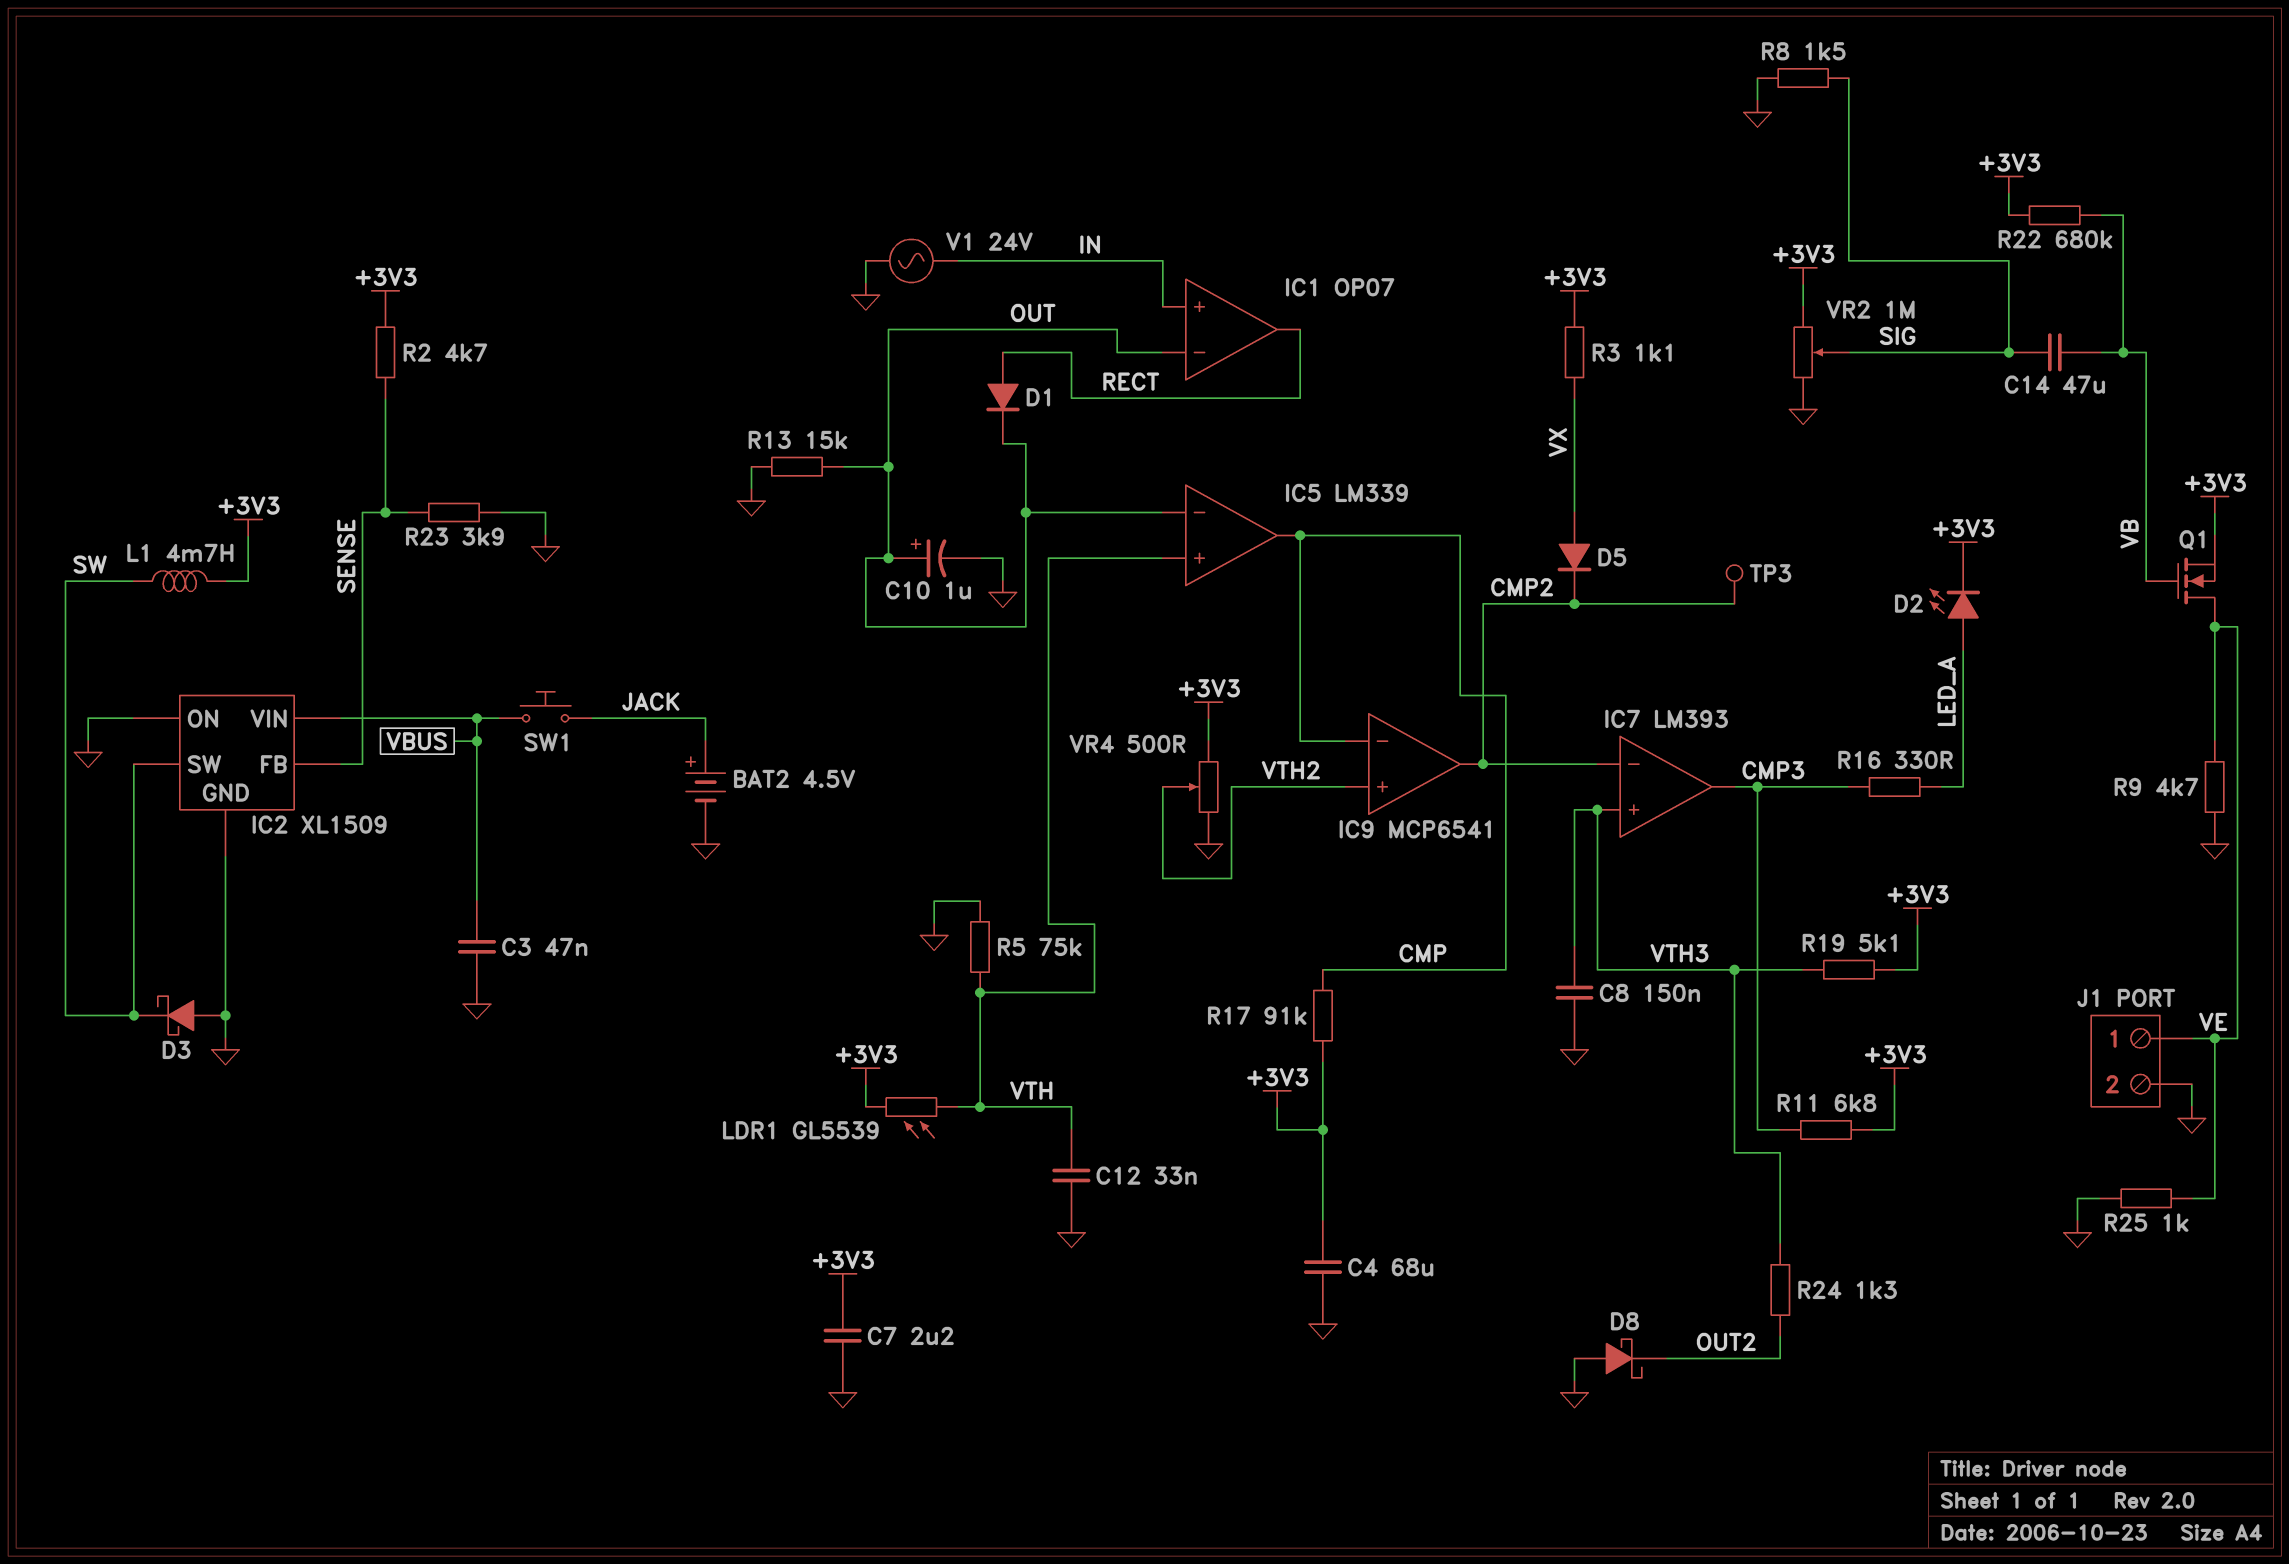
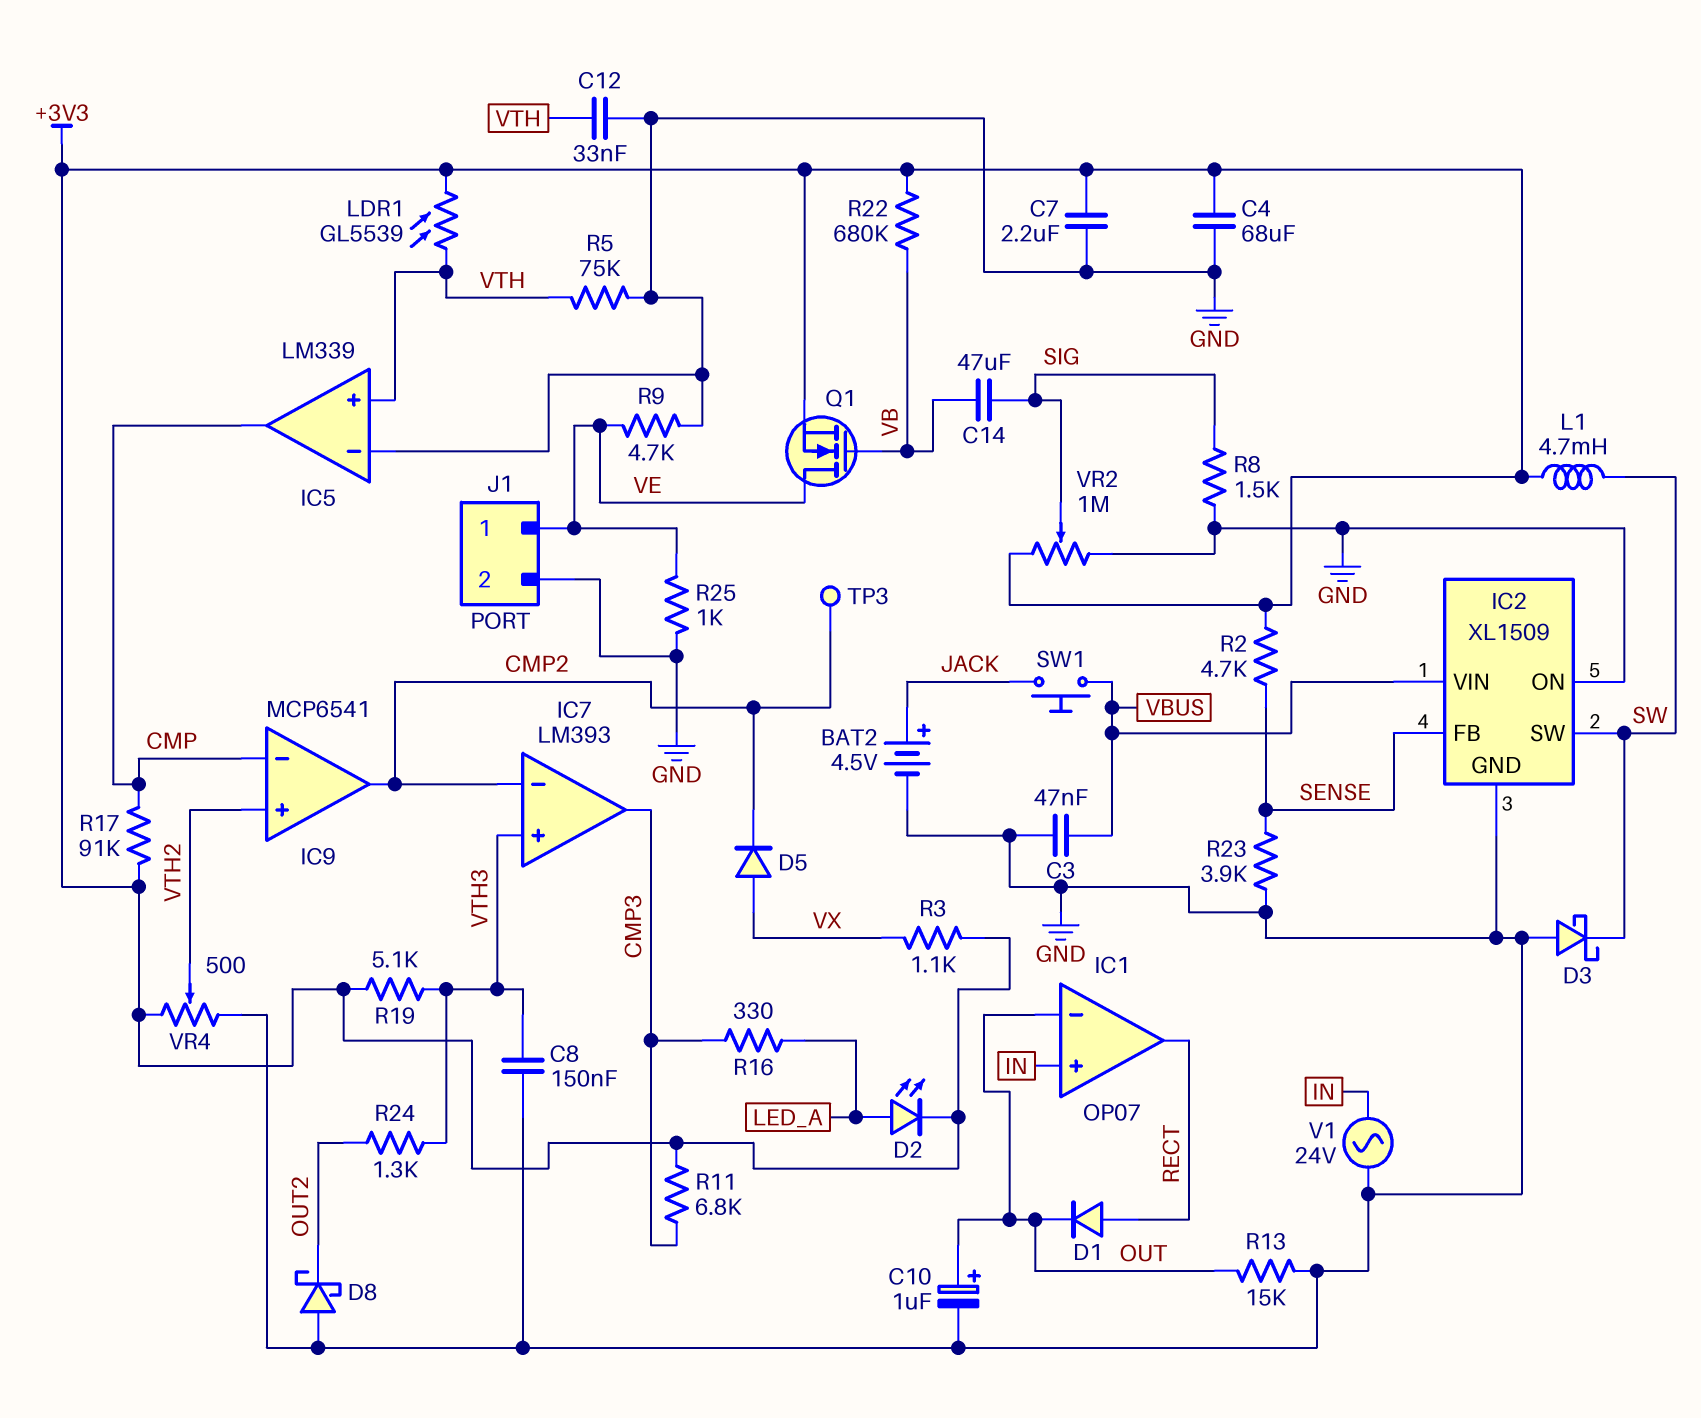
IC5 pin in-: OUT -> GND

